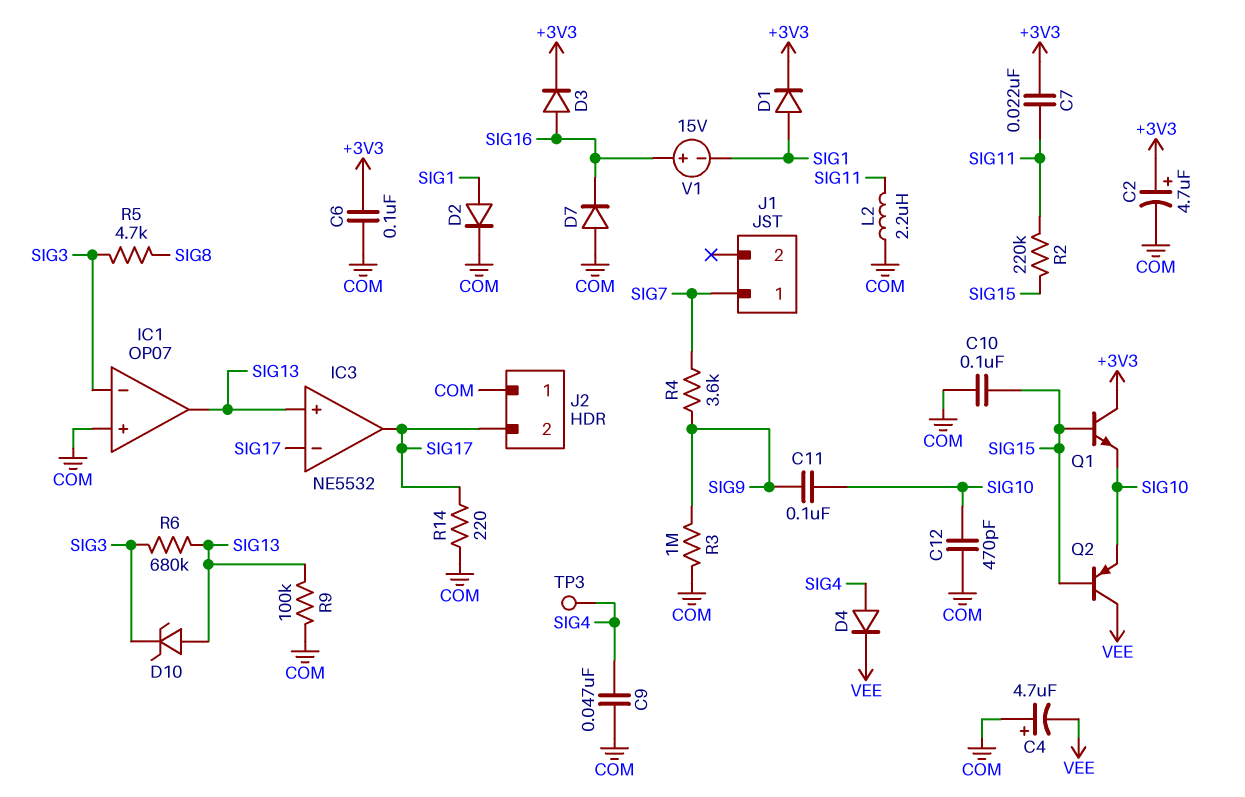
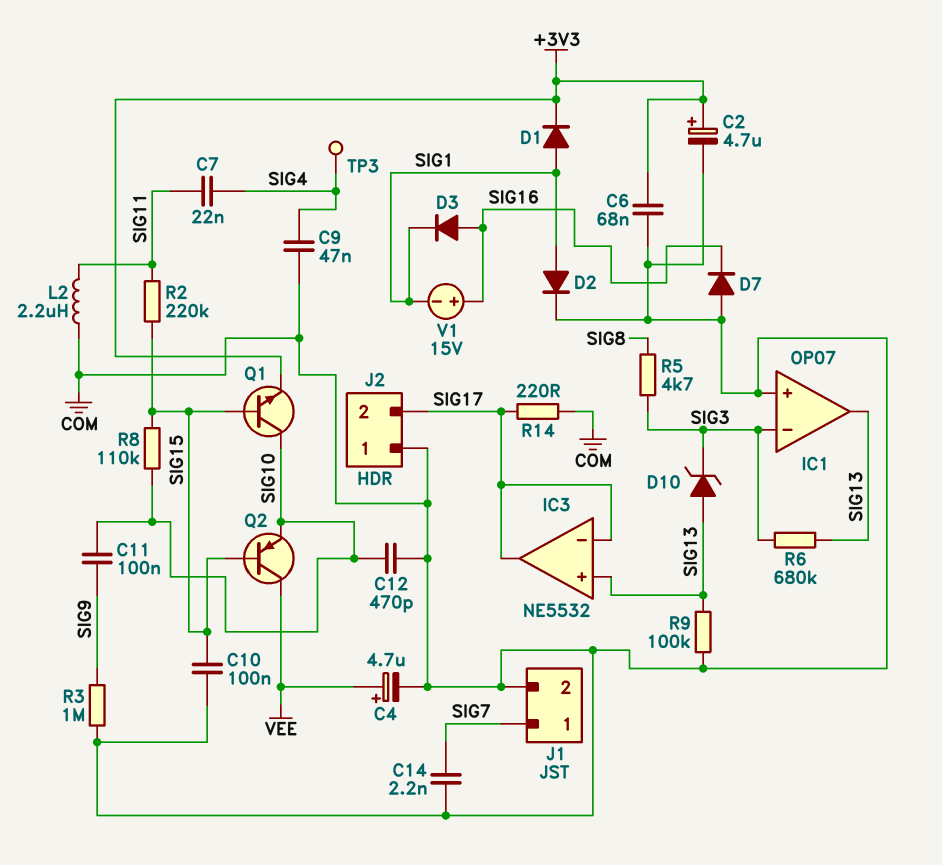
C4: 4.7uF (plus COM, minus VEE) -> 4.7uF (plus VEE, minus COM)
C6: 100nF (+3V3, COM) -> 68nF (+3V3, COM)
C7: 22nF (+3V3, SIG11) -> 22nF (SIG4, SIG11)
C14: none -> 2.2nF (COM, SIG7)
D3: diode (A SIG16, K +3V3) -> diode (A SIG16, K SIG1)
D4: diode (A SIG4, K VEE) -> none
J1 pin 2: none -> COM
Q1: NPN (B SIG15, C +3V3, E SIG10) -> NPN (B SIG15, C SIG10, E +3V3)
R4: 3.6k (SIG7, SIG9) -> none
R8: none -> 110k (SIG10, SIG15)

